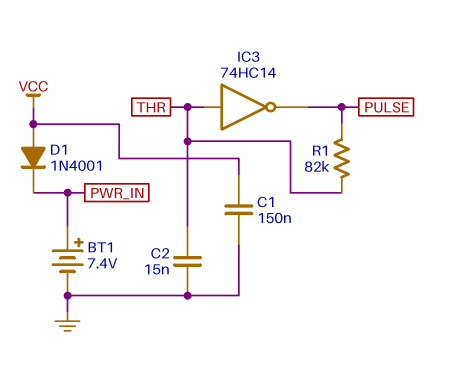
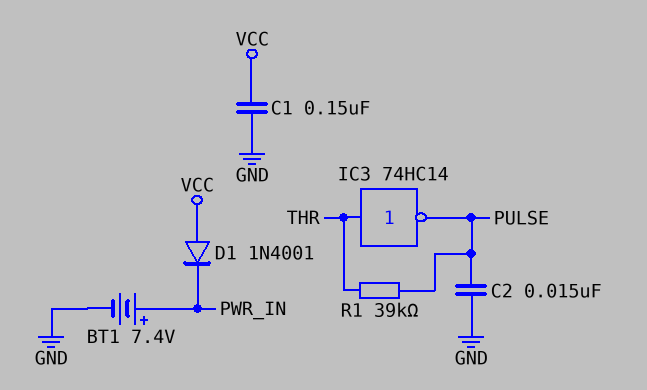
C2: 15nF (GND, THR) -> 15nF (GND, PULSE)
R1: 82k (PULSE, THR) -> 39k (PULSE, THR)

